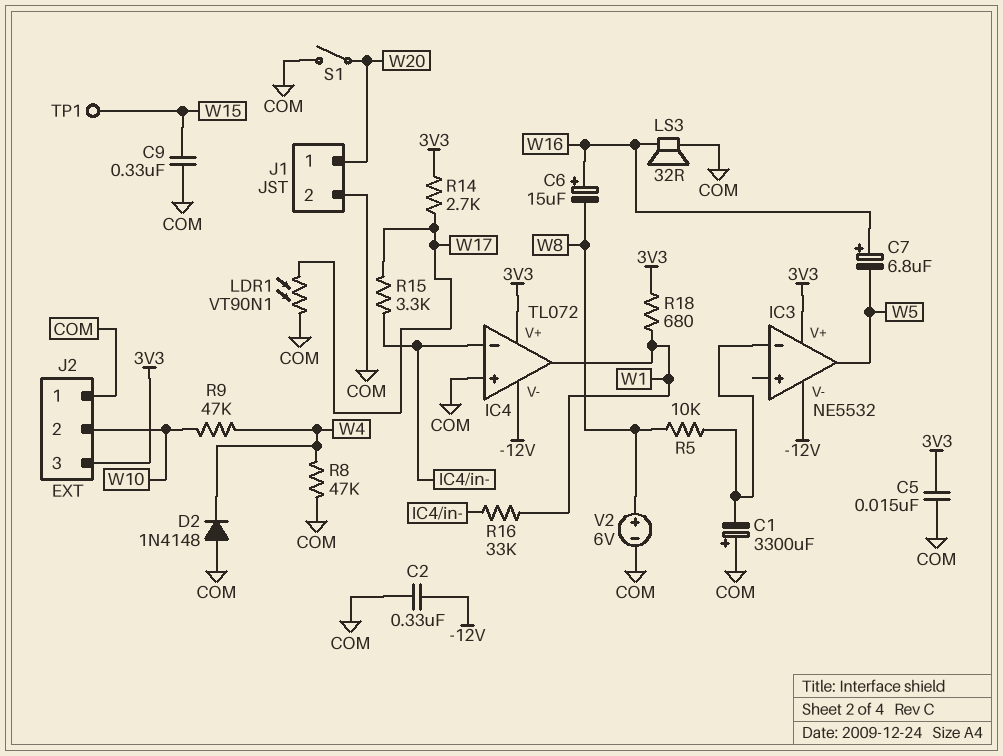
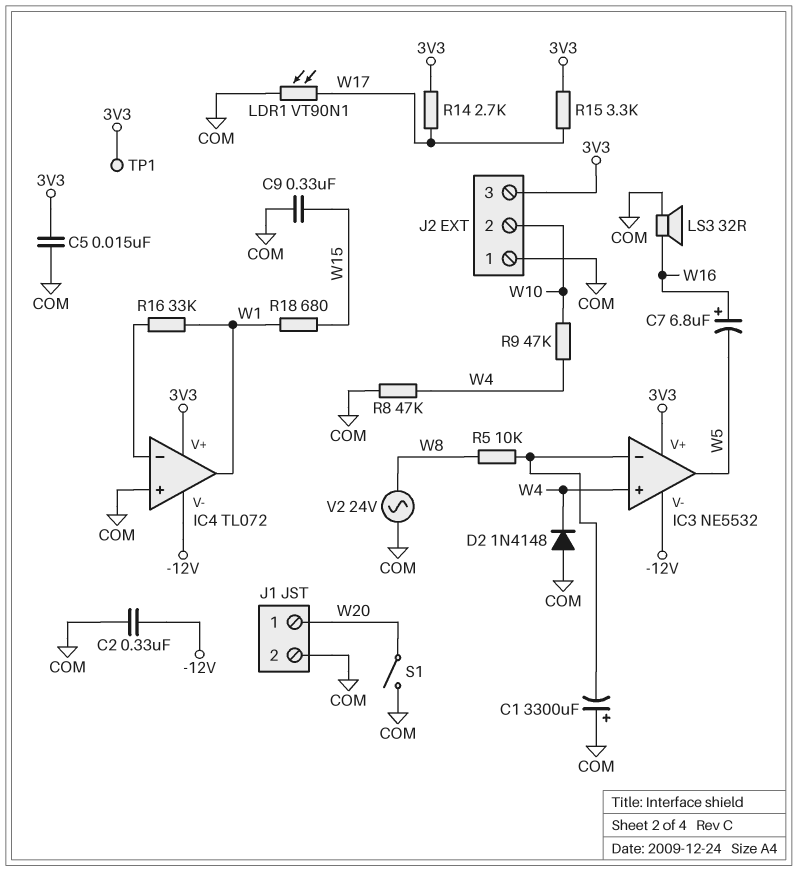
C6: 15uF (plus W16, minus W8) -> none
IC3 pin in+: none -> W4
R15: 3.3k (IC4/in-, W17) -> 3.3k (3V3, W17)
R18: 680 (3V3, W1) -> 680 (W1, W15)
TP1: test point (W15) -> test point (3V3)
V2: 6V (plus W8, minus COM) -> AC 24V (COM, W8)

